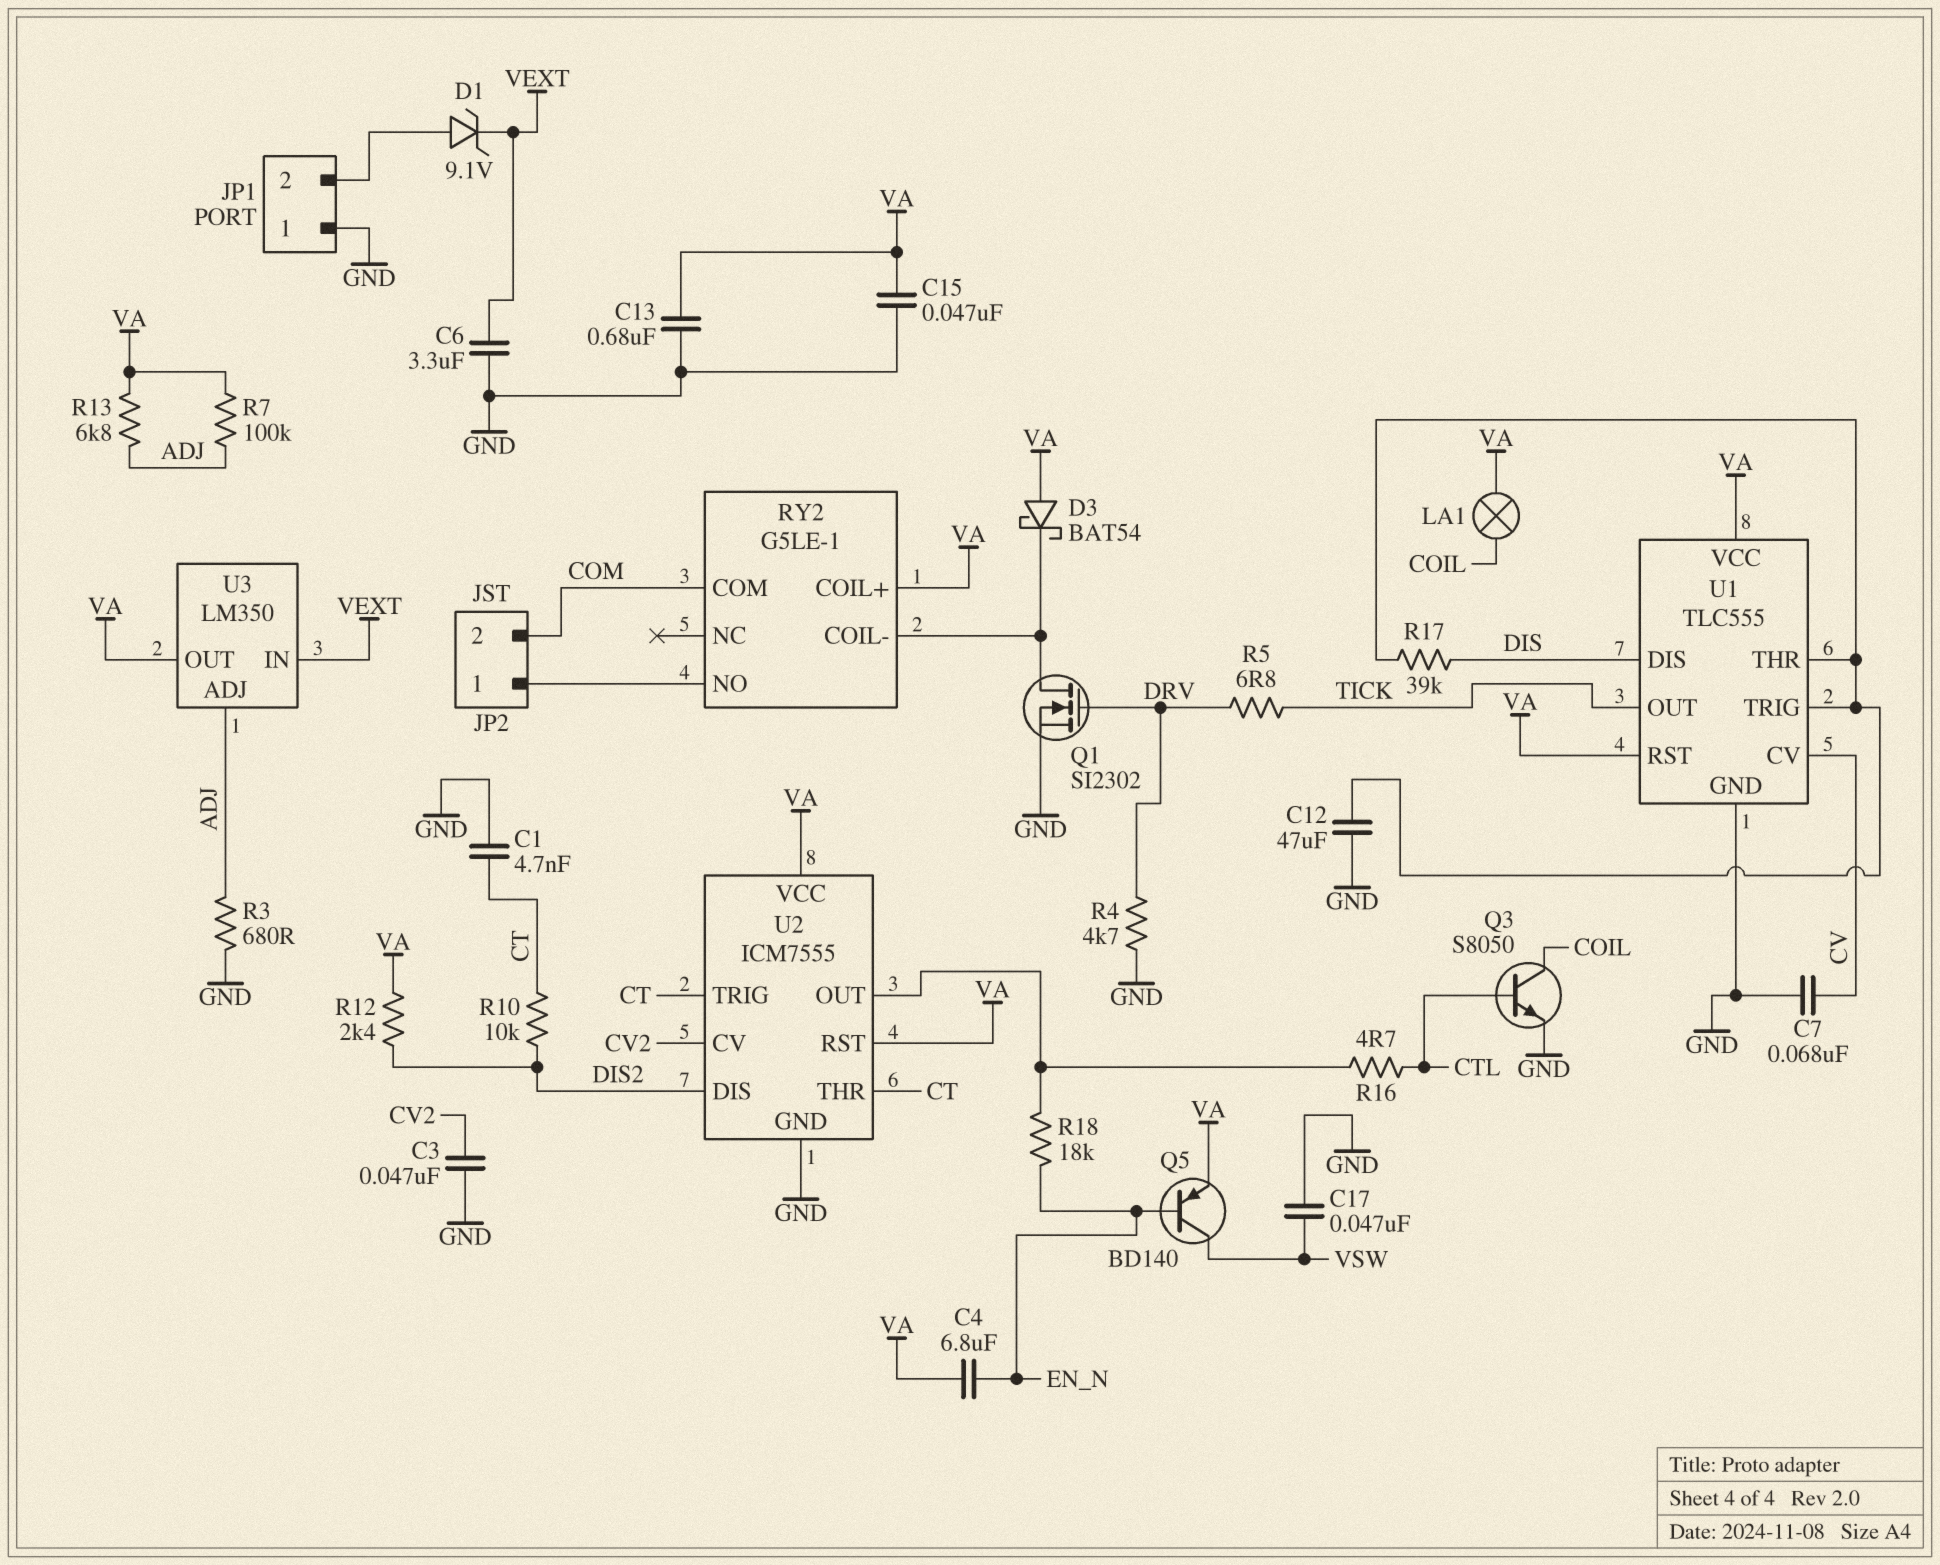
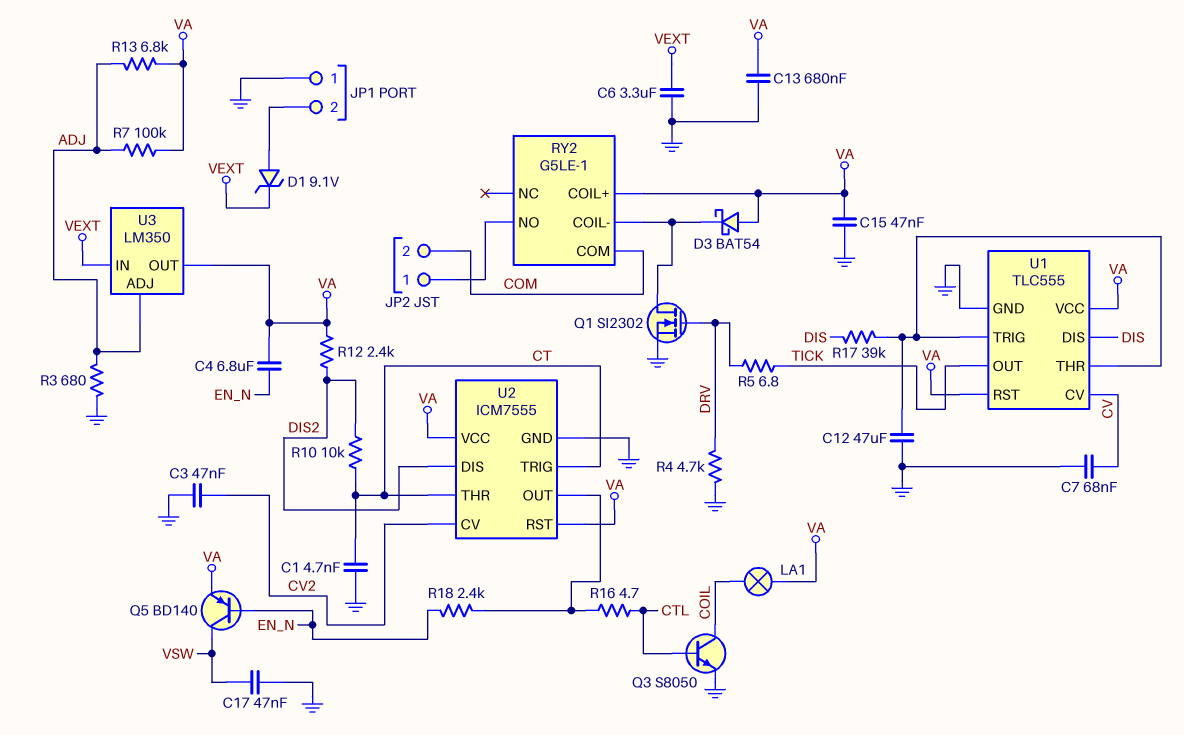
R18: 18k (EN_N, U2/OUT) -> 2.4k (EN_N, U2/OUT)

